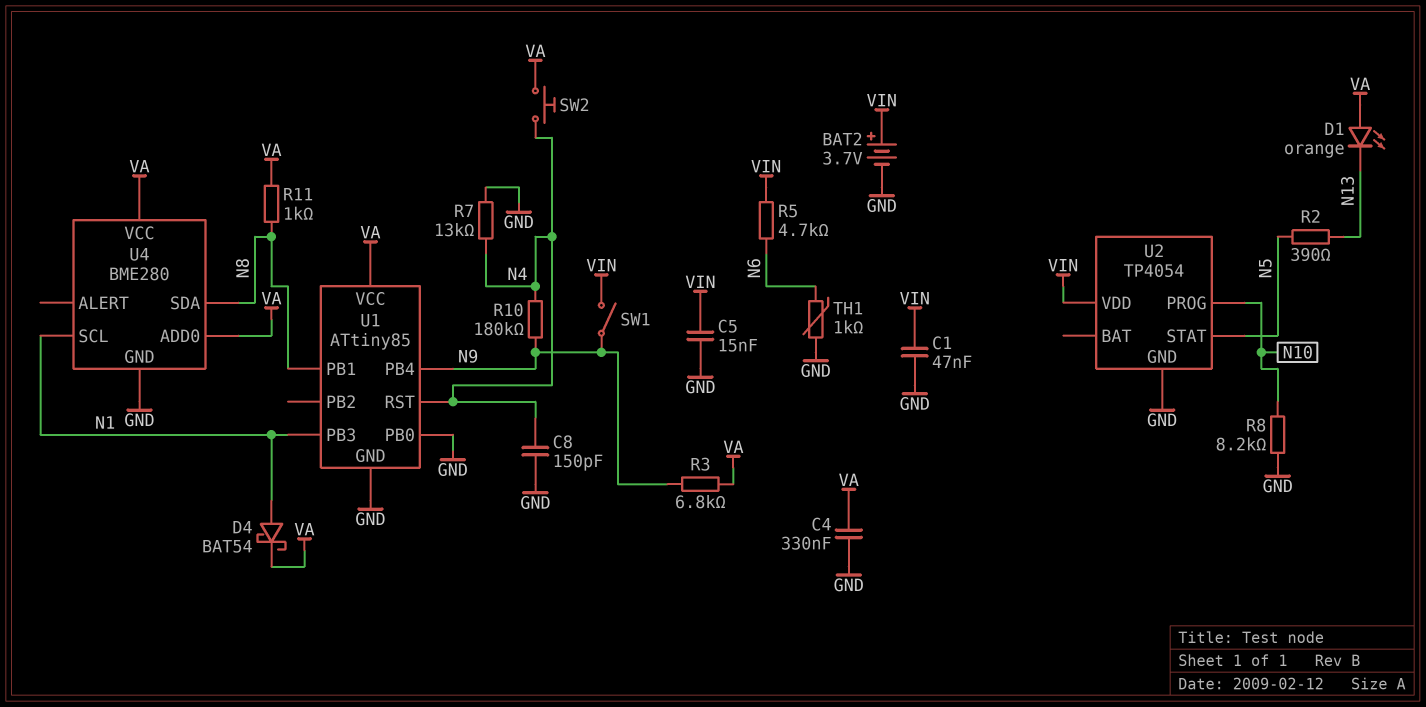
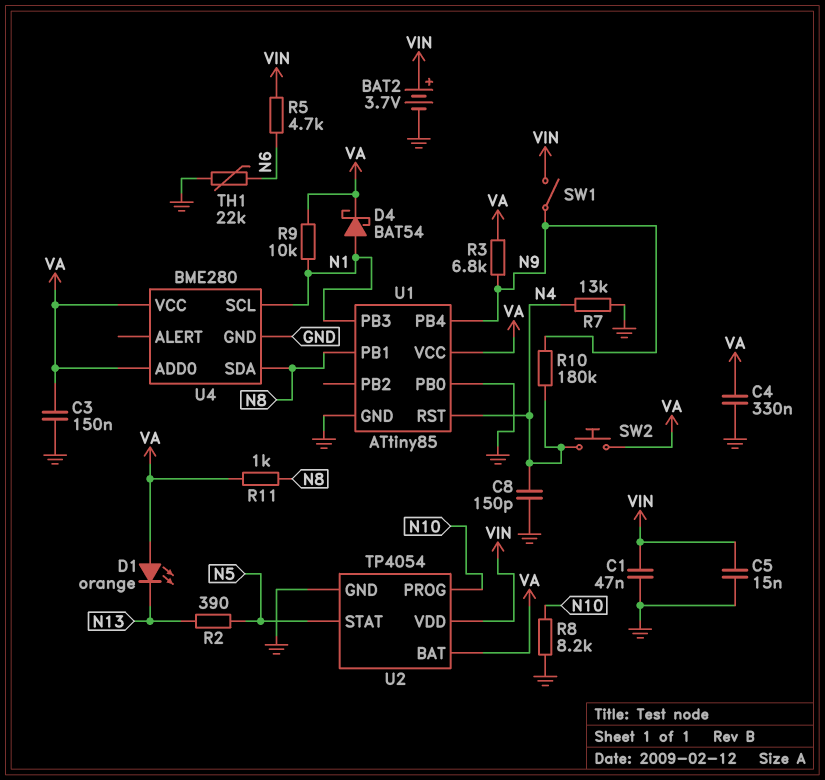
C3: none -> 150nF (GND, VA)
R9: none -> 10k (N1, VA)
TH1: 1k (GND, N6) -> 22k (GND, N6)
U2 pin BAT: none -> VA

